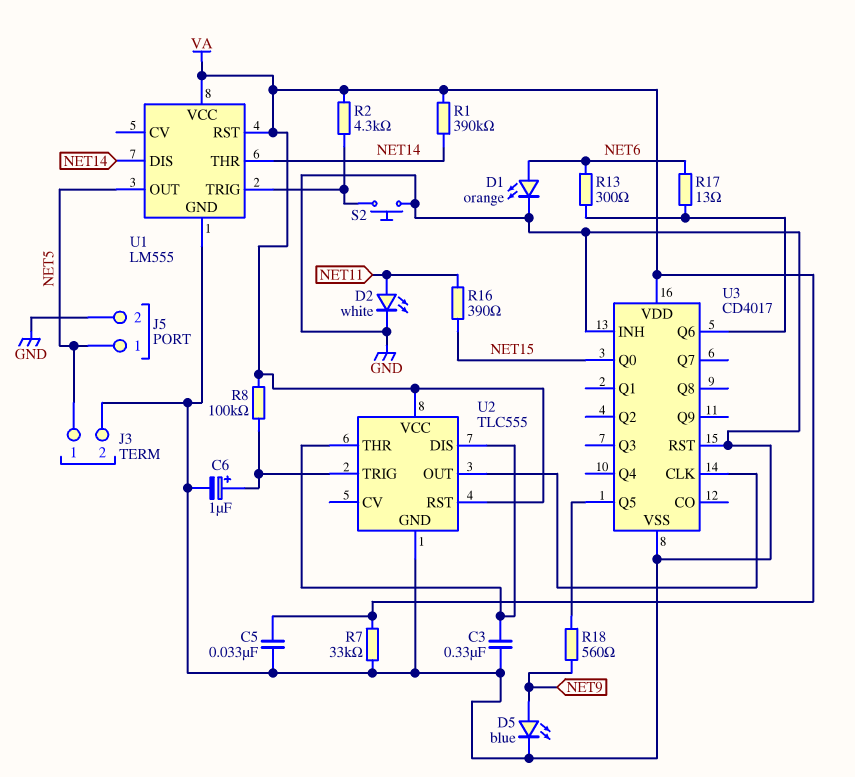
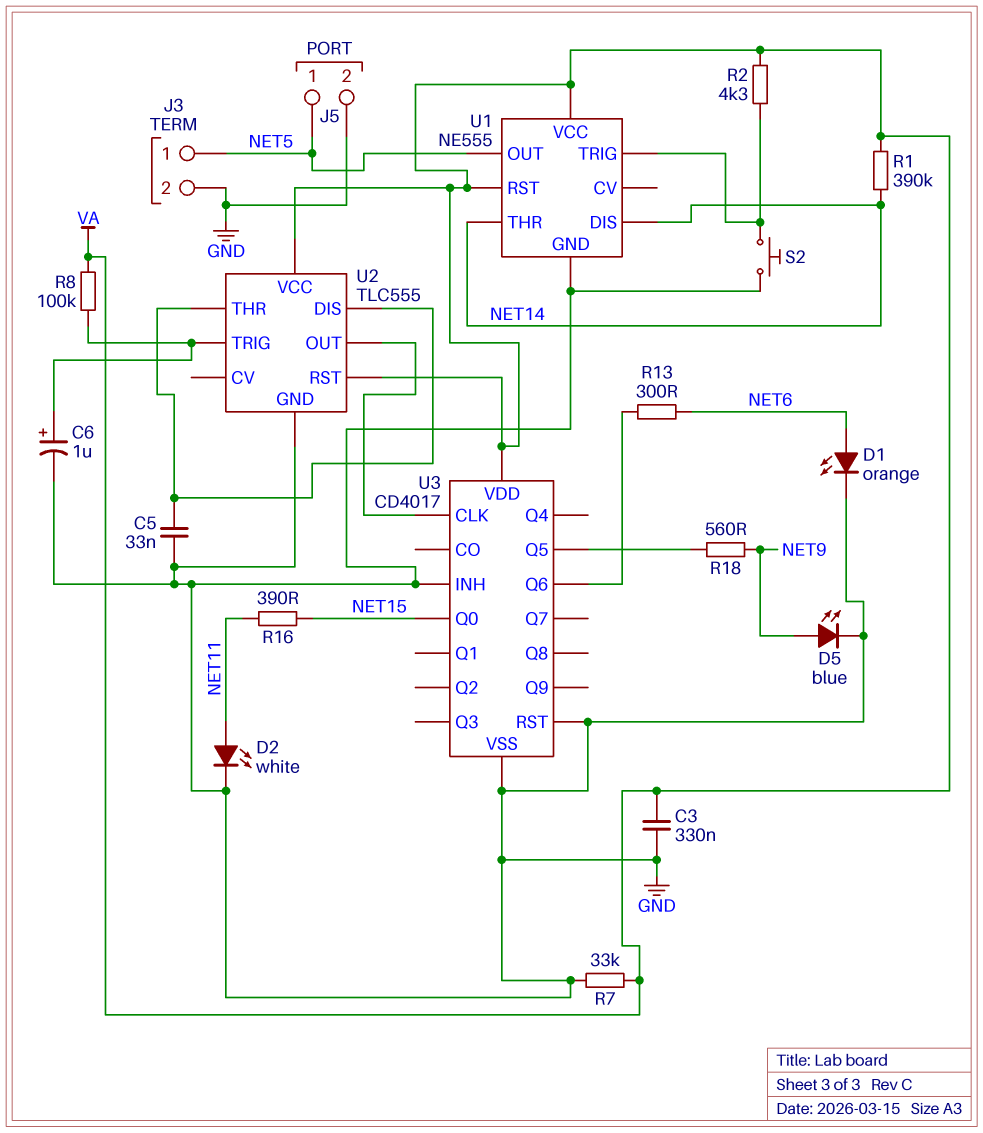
C3: 330nF (GND, U2/DIS) -> 330nF (GND, VA)
C5: 33nF (GND, VA) -> 33nF (GND, U2/DIS)
R17: 13 (NET6, U3/Q6) -> none
U1: LM555 -> NE555

